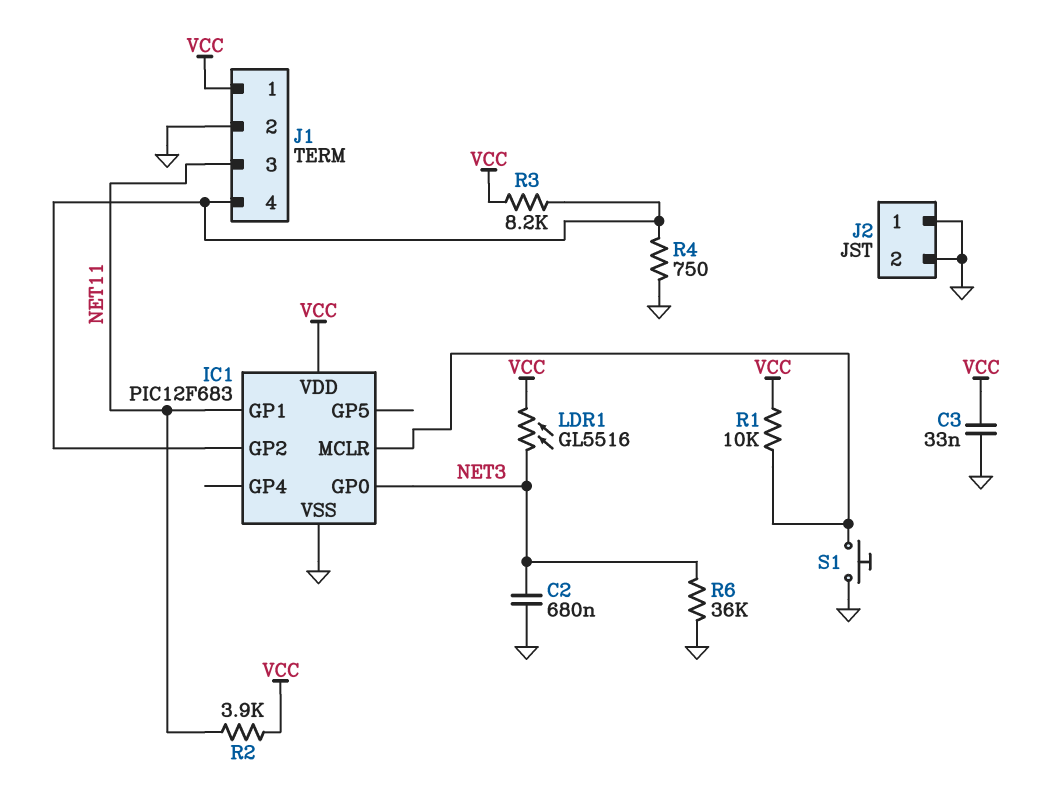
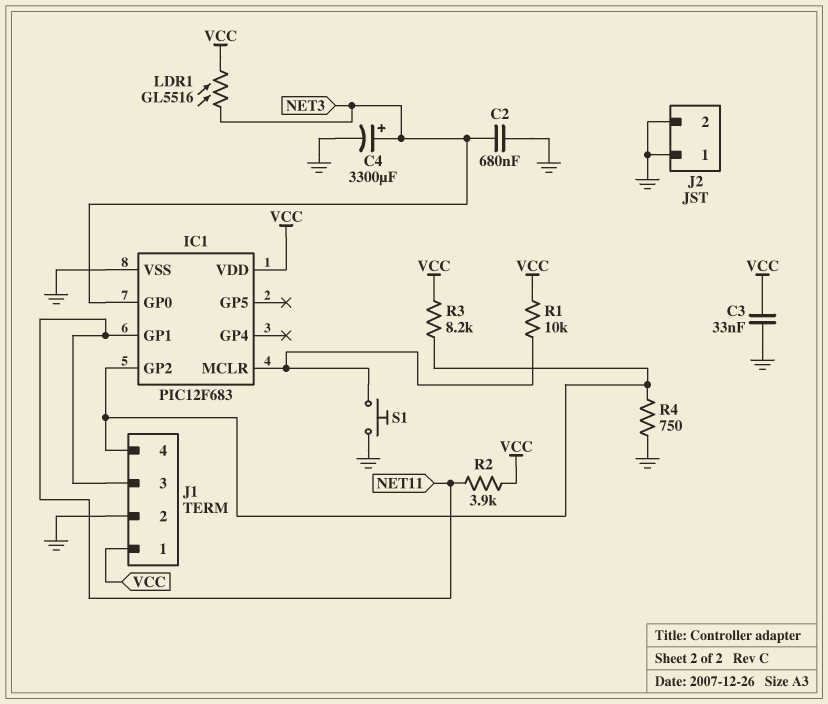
C4: none -> 3300uF (plus NET3, minus GND)
R6: 36k (GND, NET3) -> none

